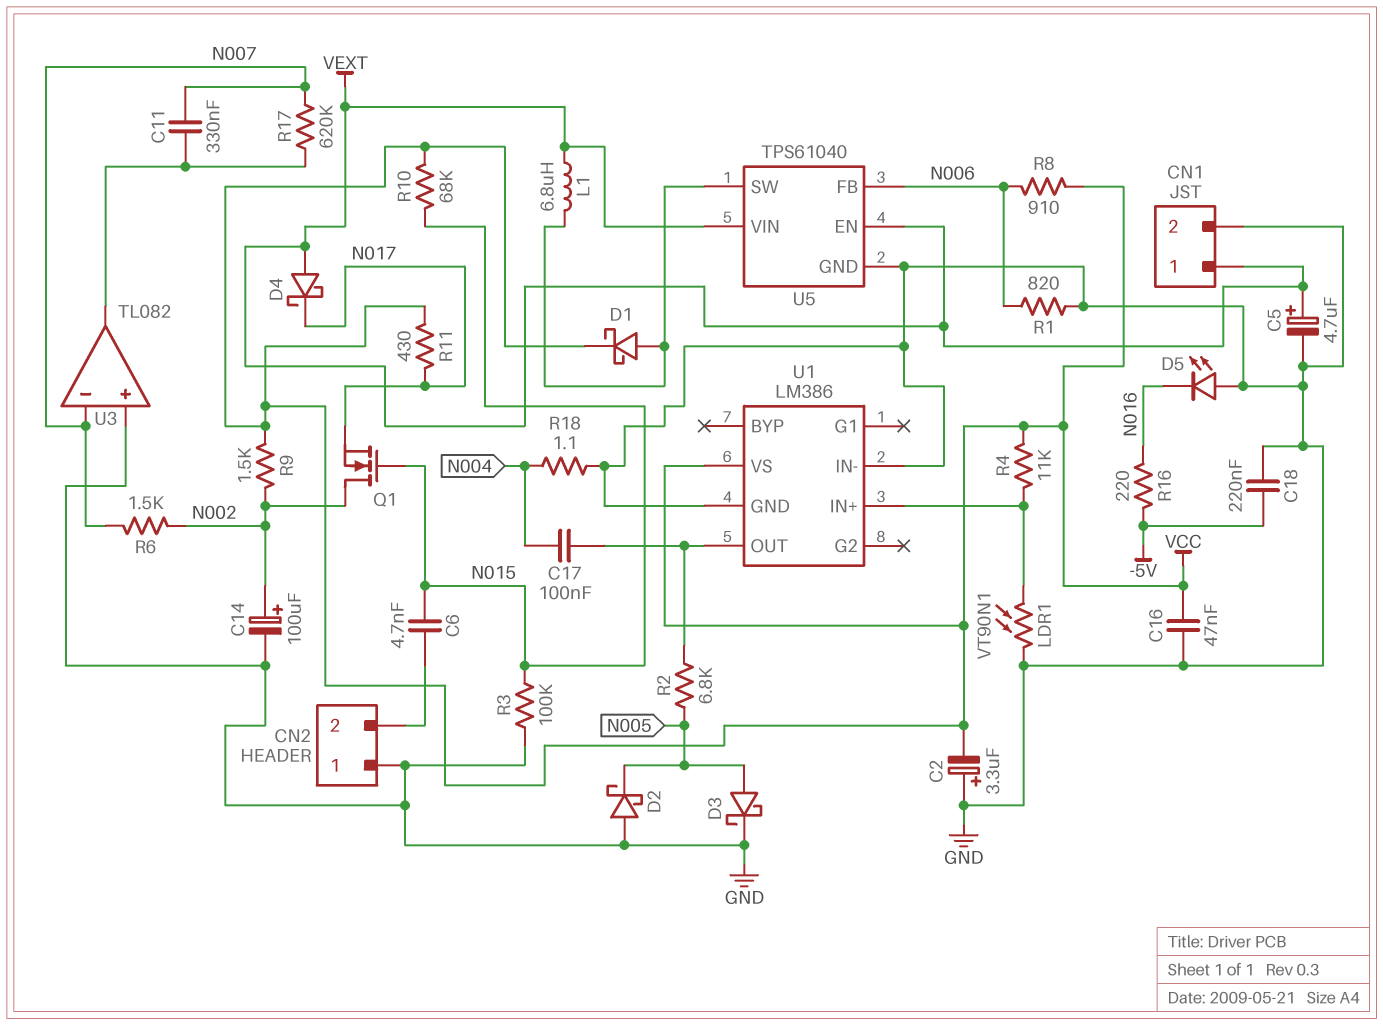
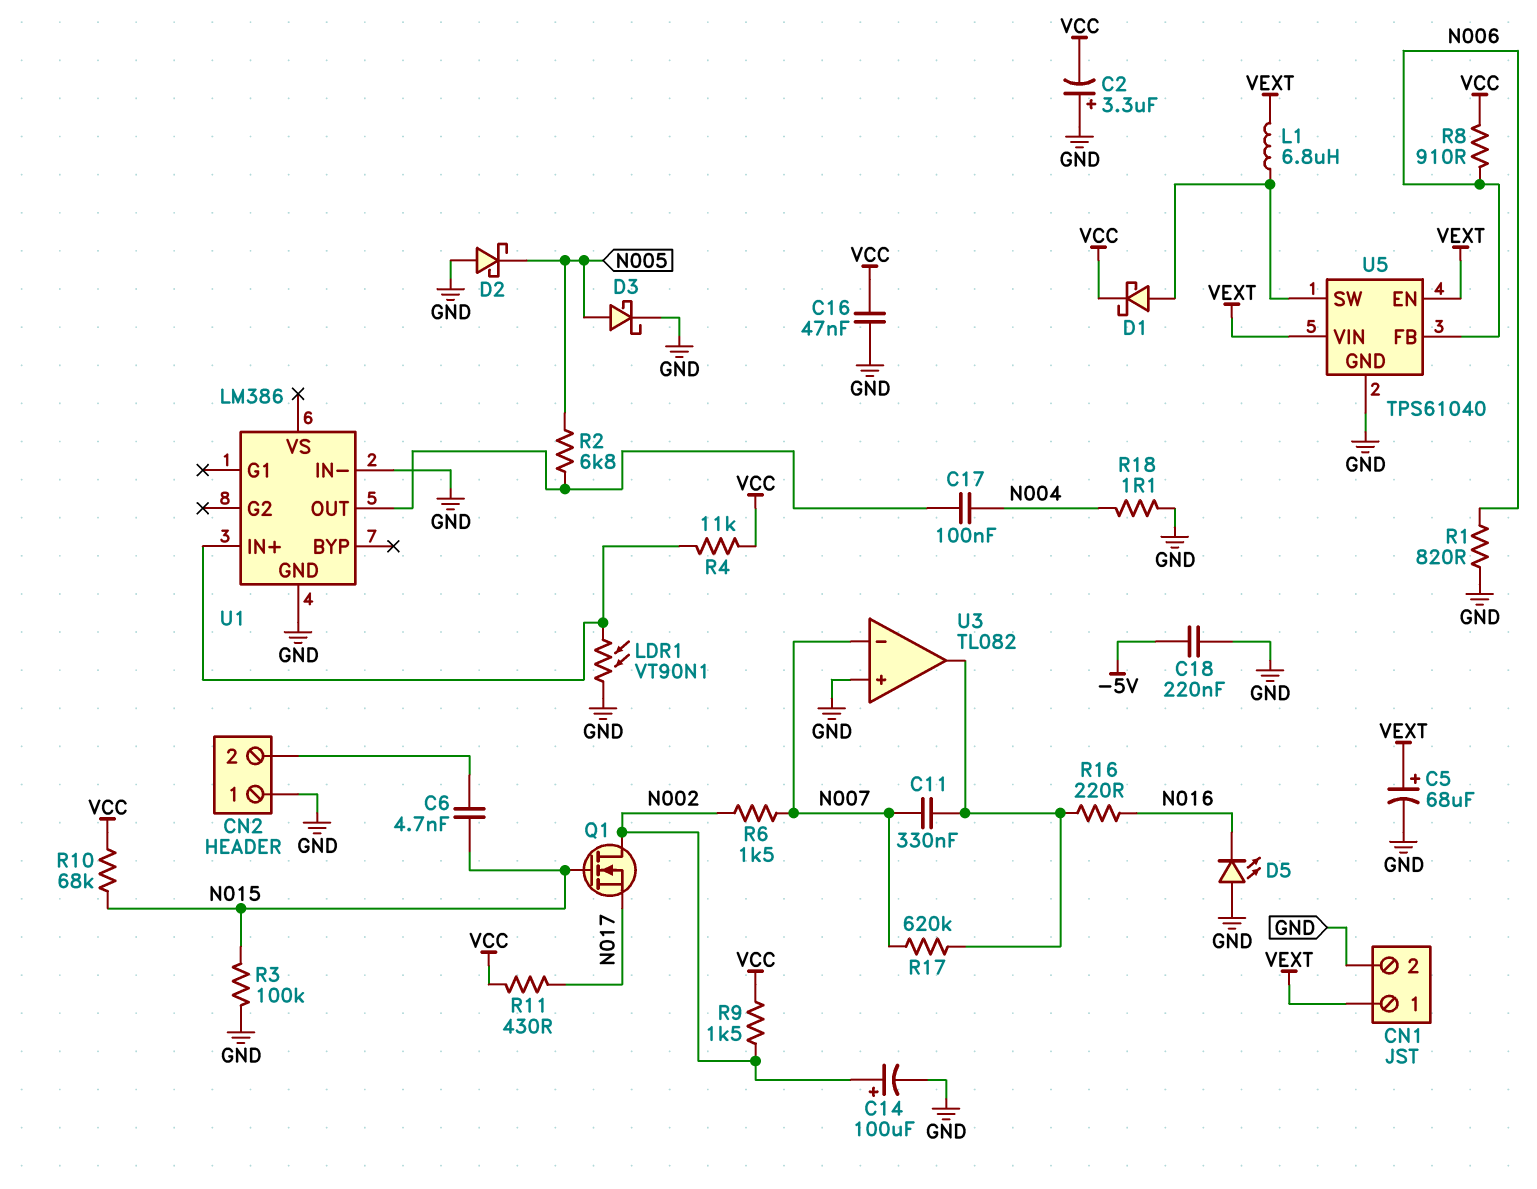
C5: 4.7uF (plus VEXT, minus GND) -> 68uF (plus VEXT, minus GND)
D4: schottky (A VEXT, K N017) -> none
R16: 220 (-5V, N016) -> 220 (N016, U3/out)
U1 pin VS: VCC -> none

